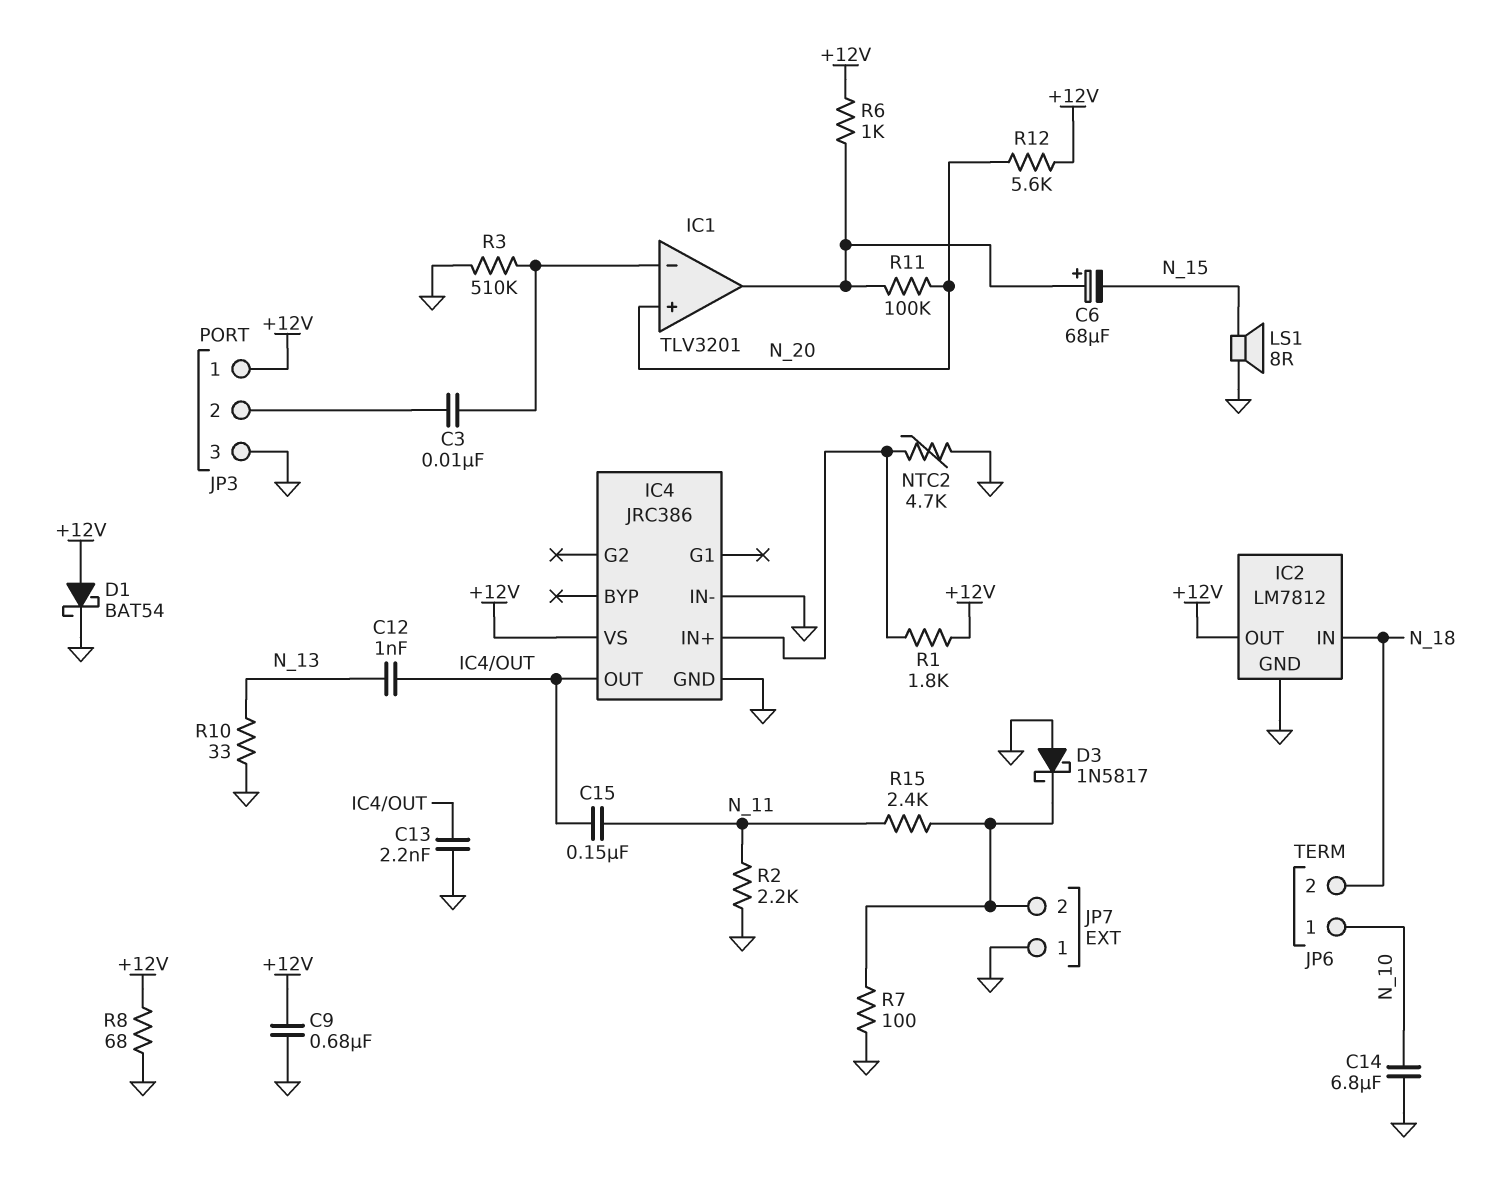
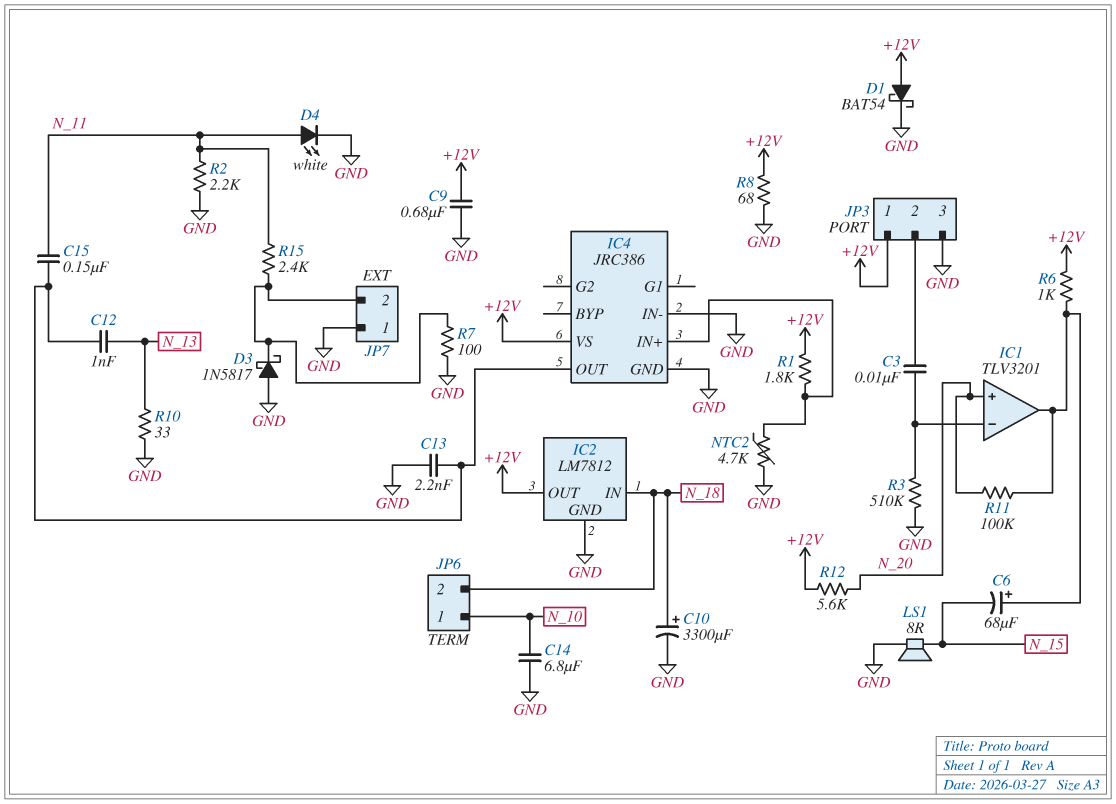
C10: none -> 3300uF (plus N_18, minus GND)
D4: none -> LED white (A N_11, K GND)

